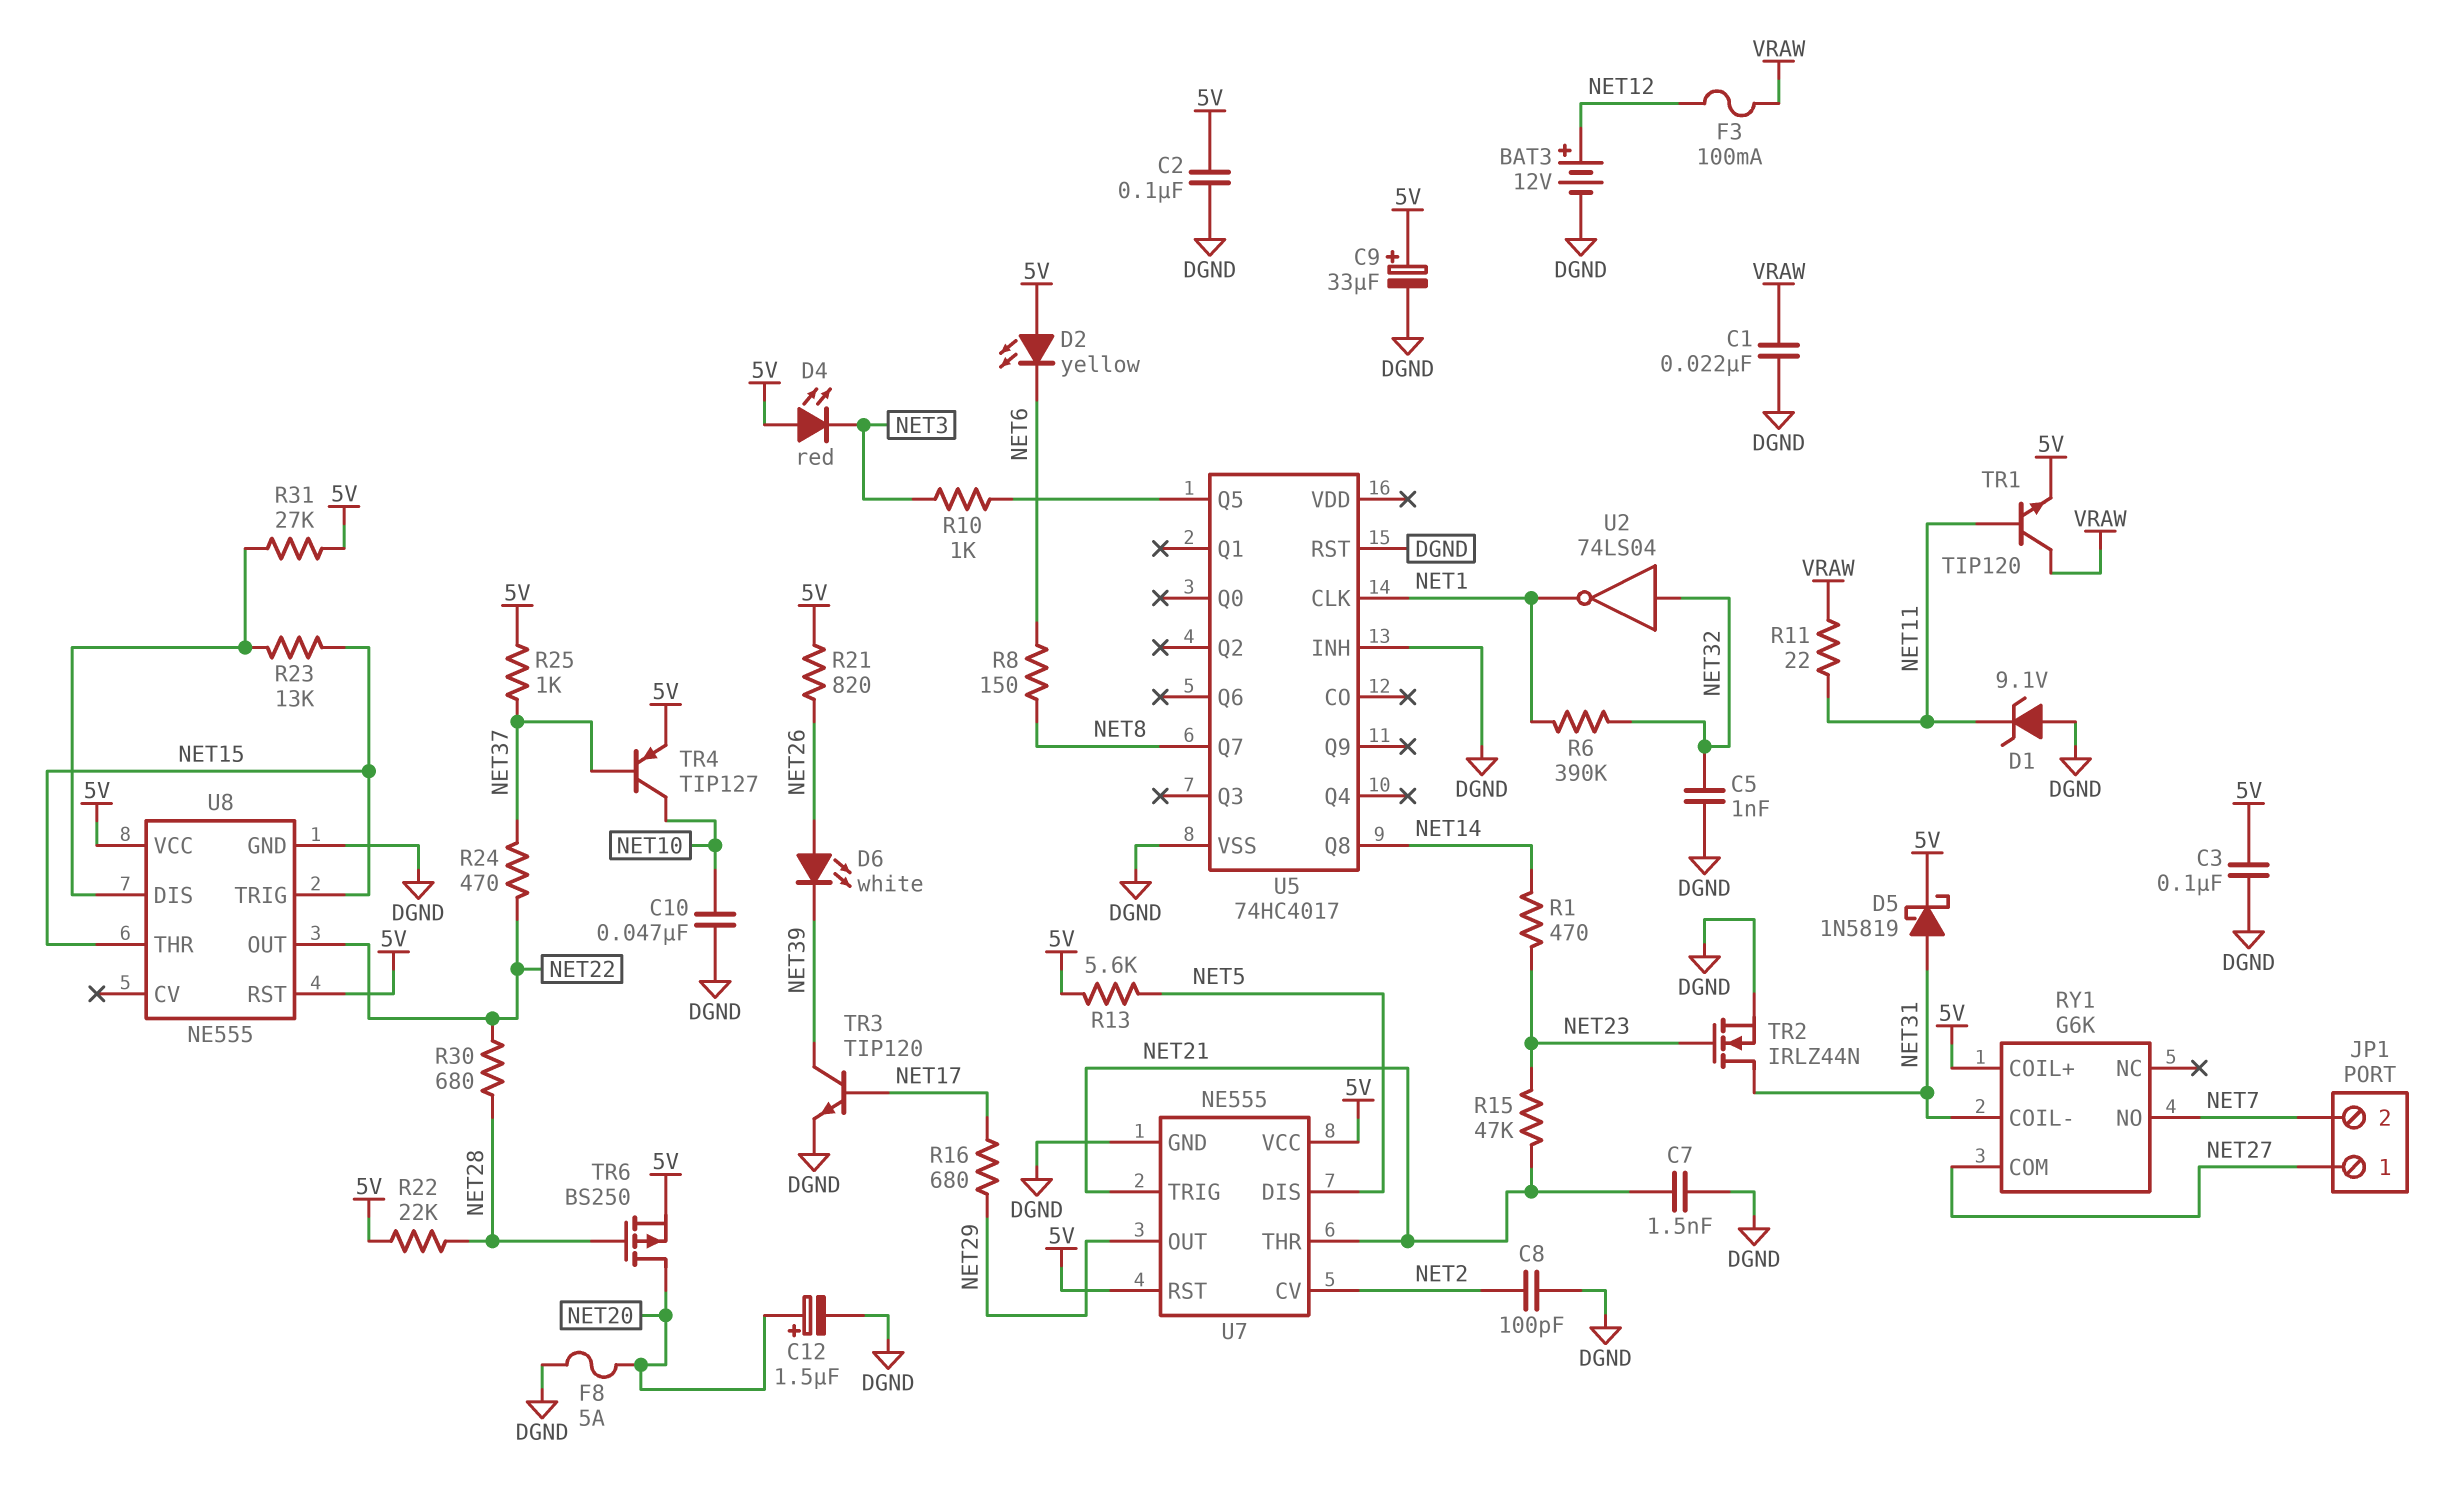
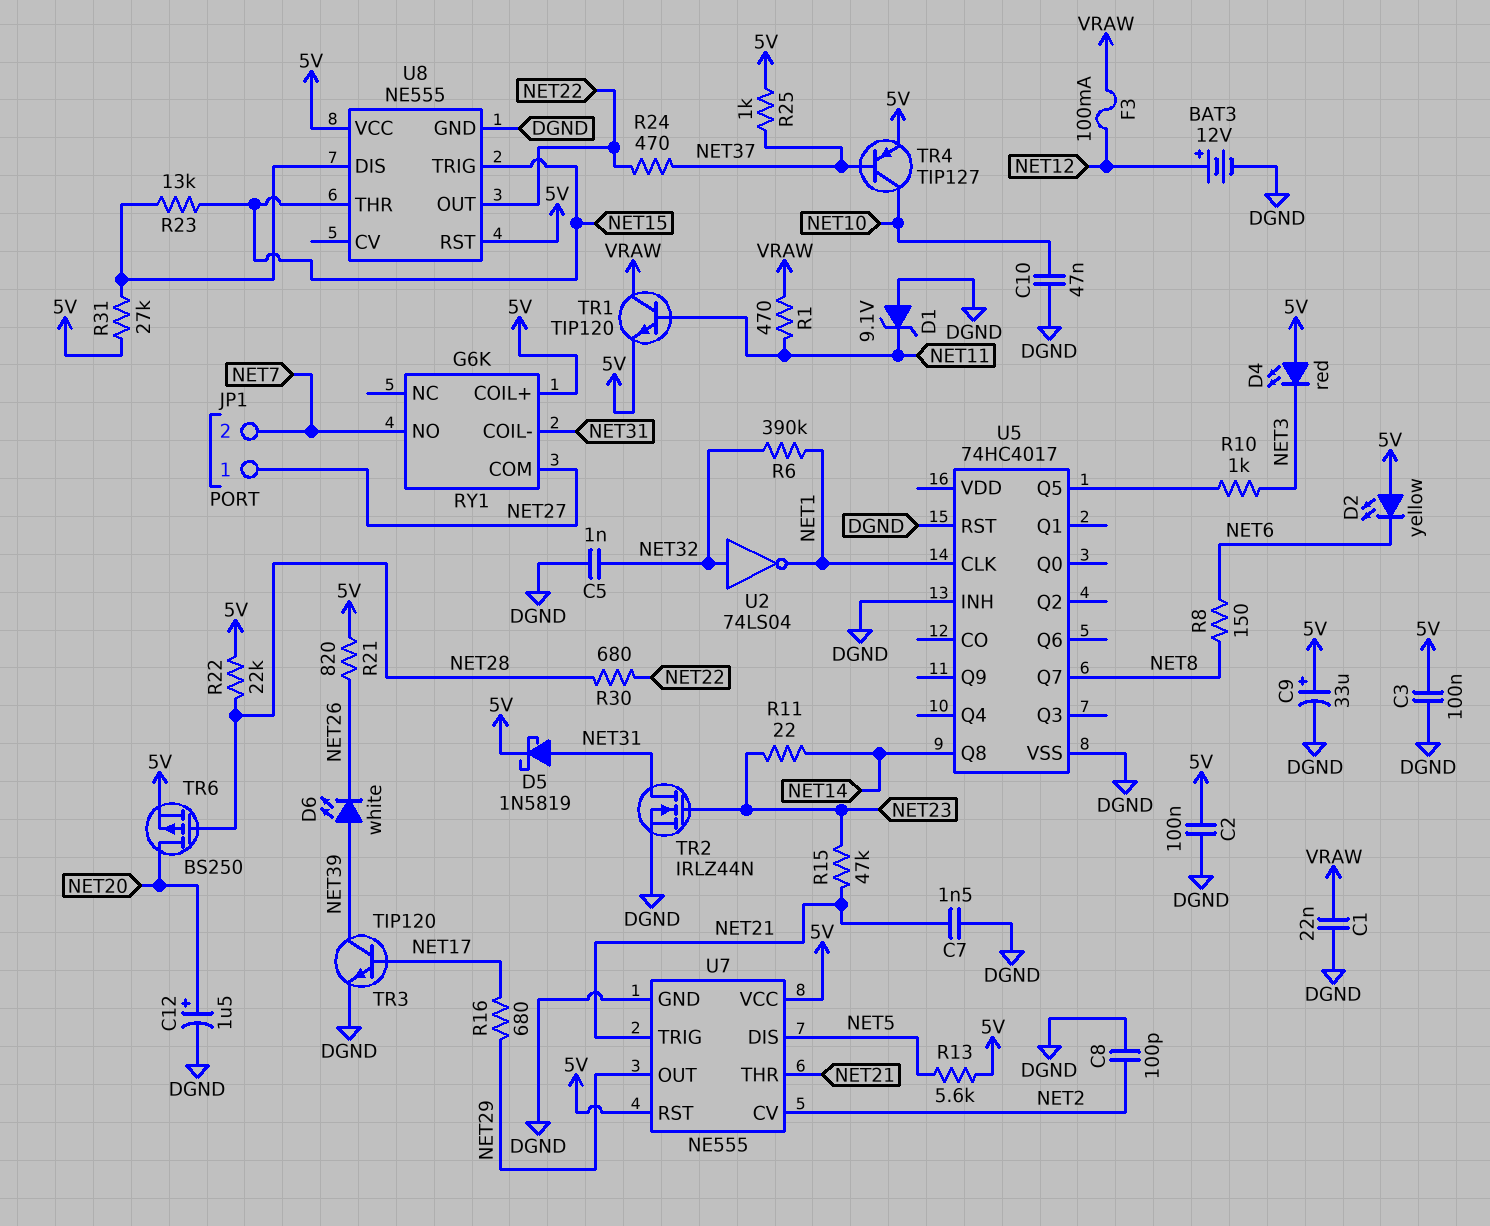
D6: LED white (A NET26, K NET39) -> LED white (A NET39, K NET26)
F8: 5A (DGND, NET20) -> none
R1: 470 (NET14, NET23) -> 470 (NET11, VRAW)
R11: 22 (NET11, VRAW) -> 22 (NET14, NET23)

